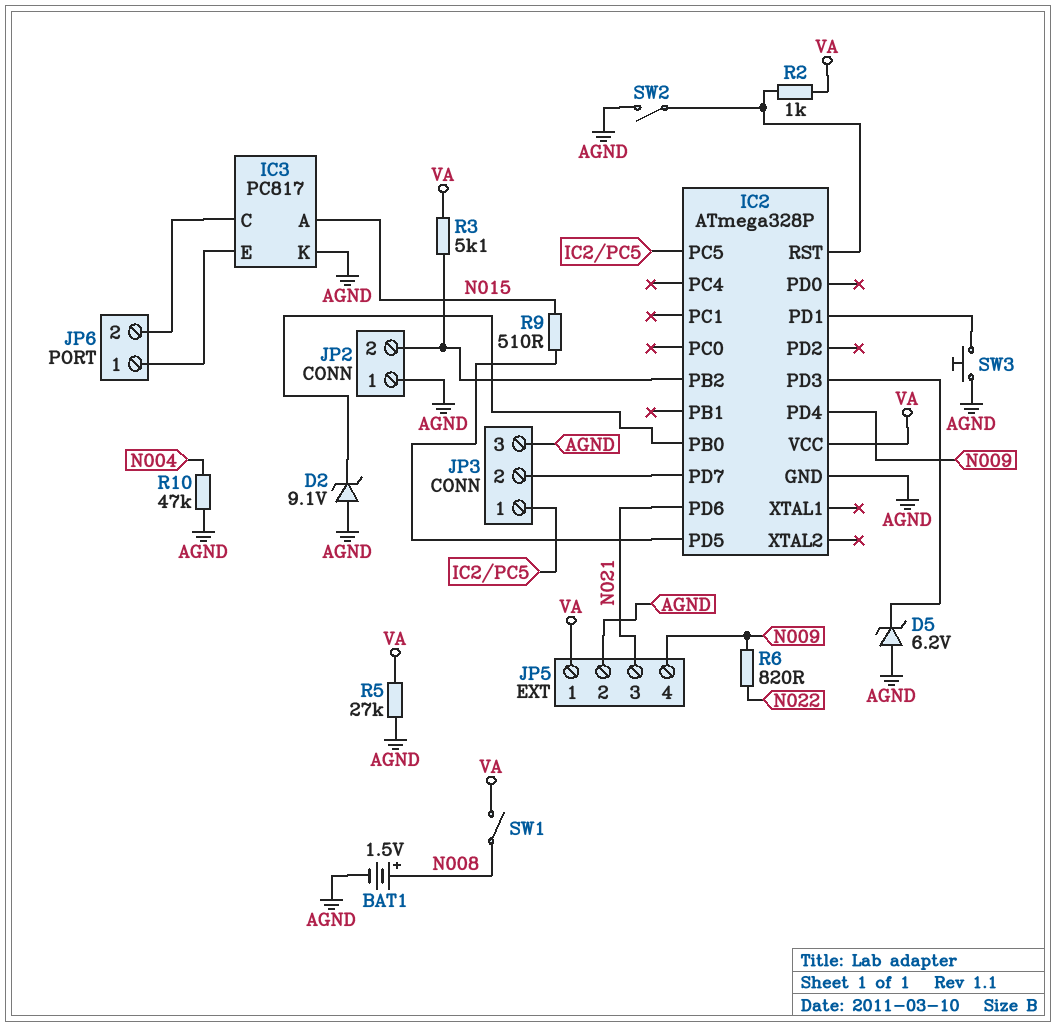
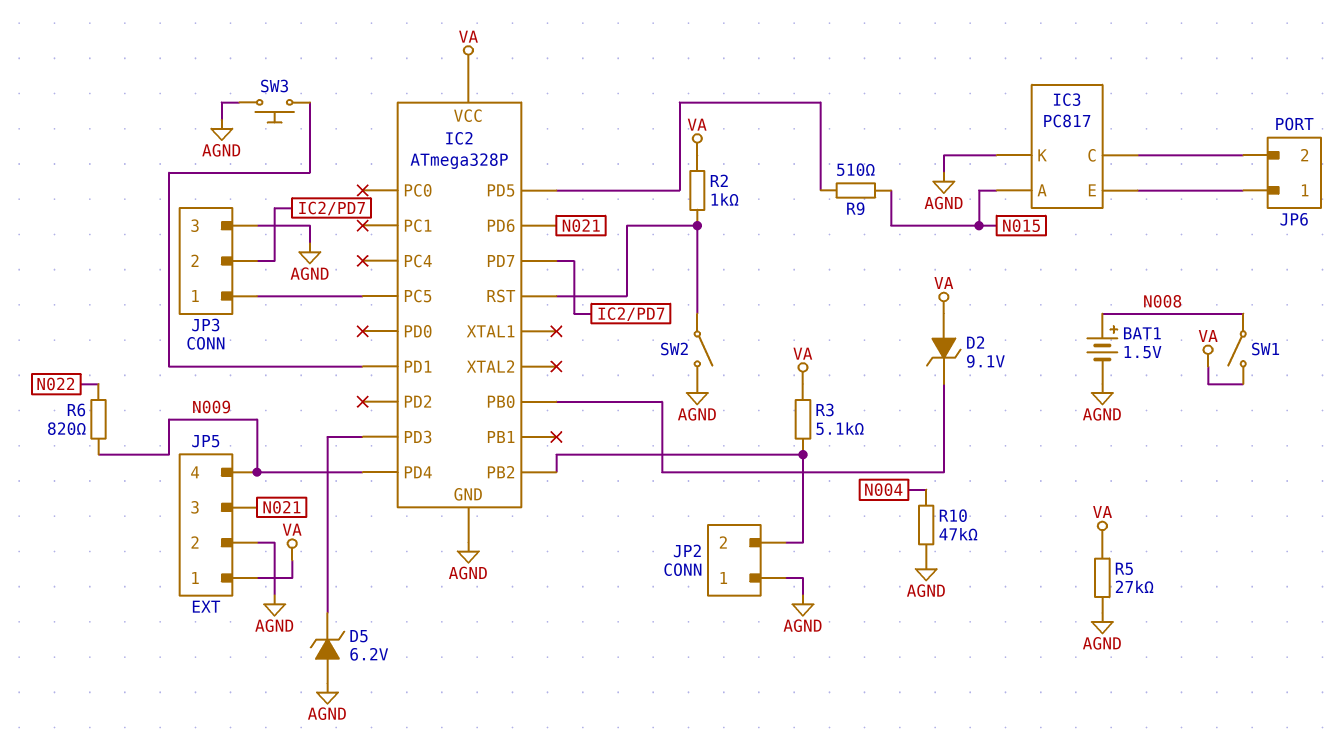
D2: zener 9.1V (A AGND, K IC2/PB0) -> zener 9.1V (A VA, K IC2/PB0)

